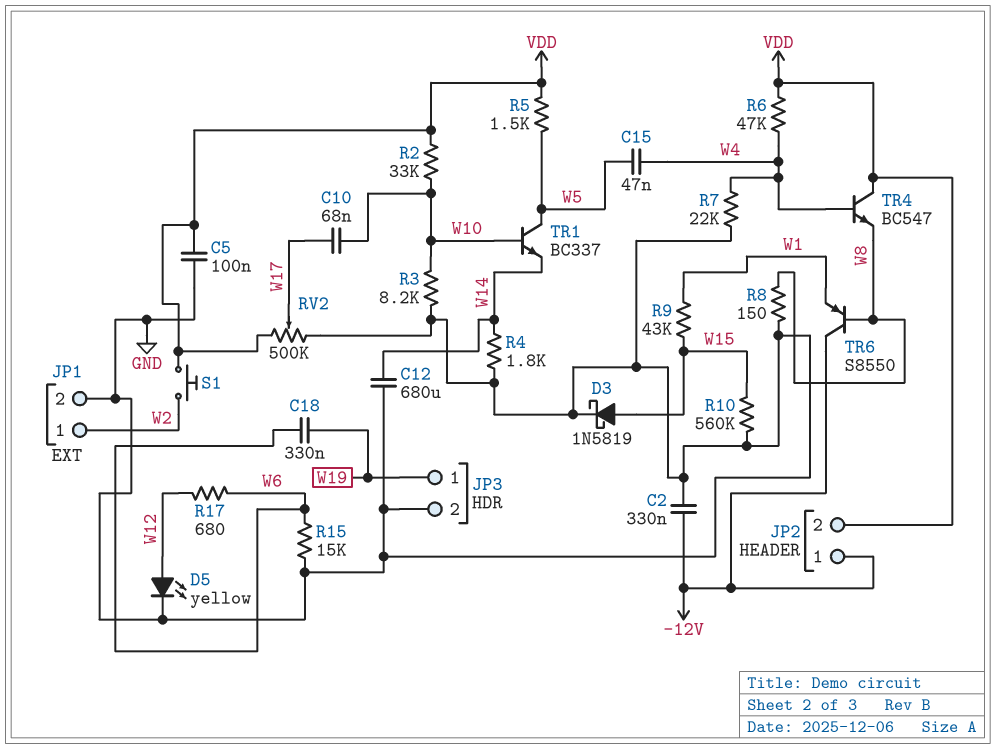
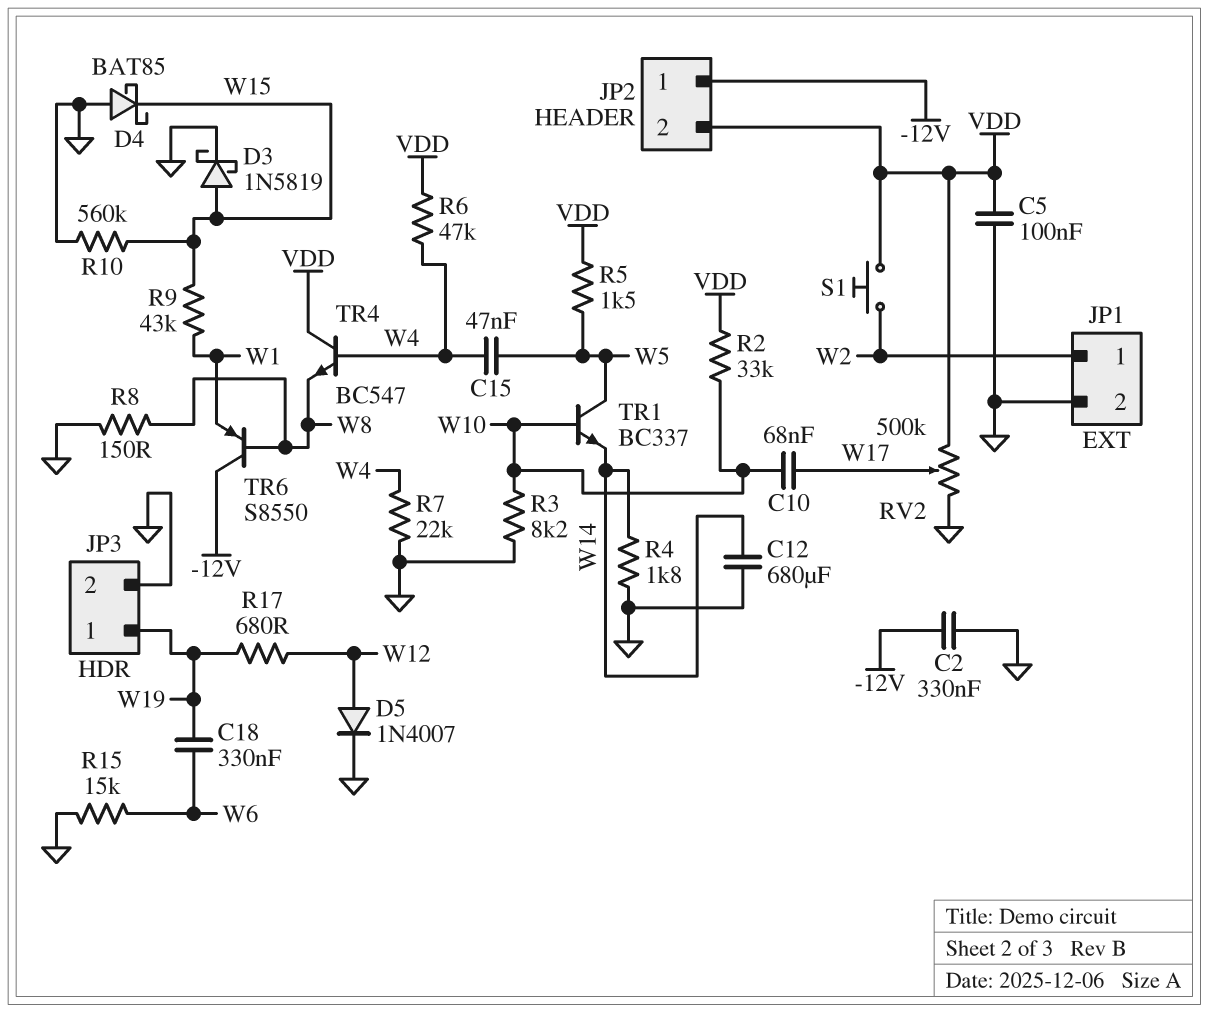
D4: none -> schottky BAT85 (A GND, K W15)
D5: LED yellow (A W12, K GND) -> diode 1N4007 (A W12, K GND)
R17: 680 (W6, W12) -> 680 (W12, W19)

